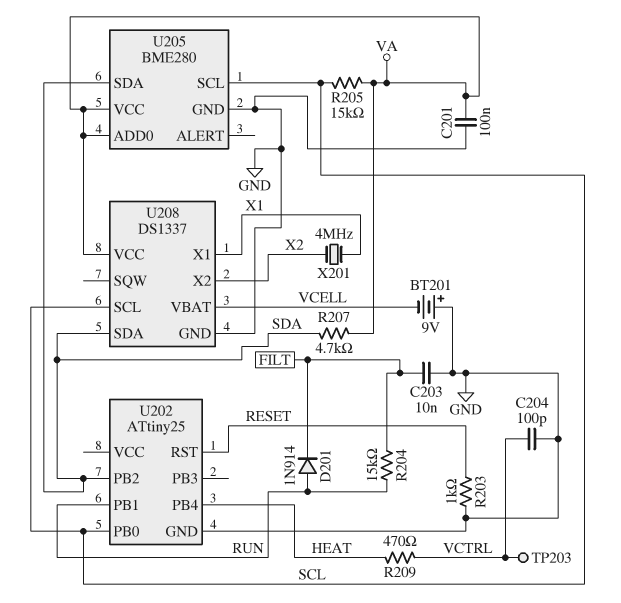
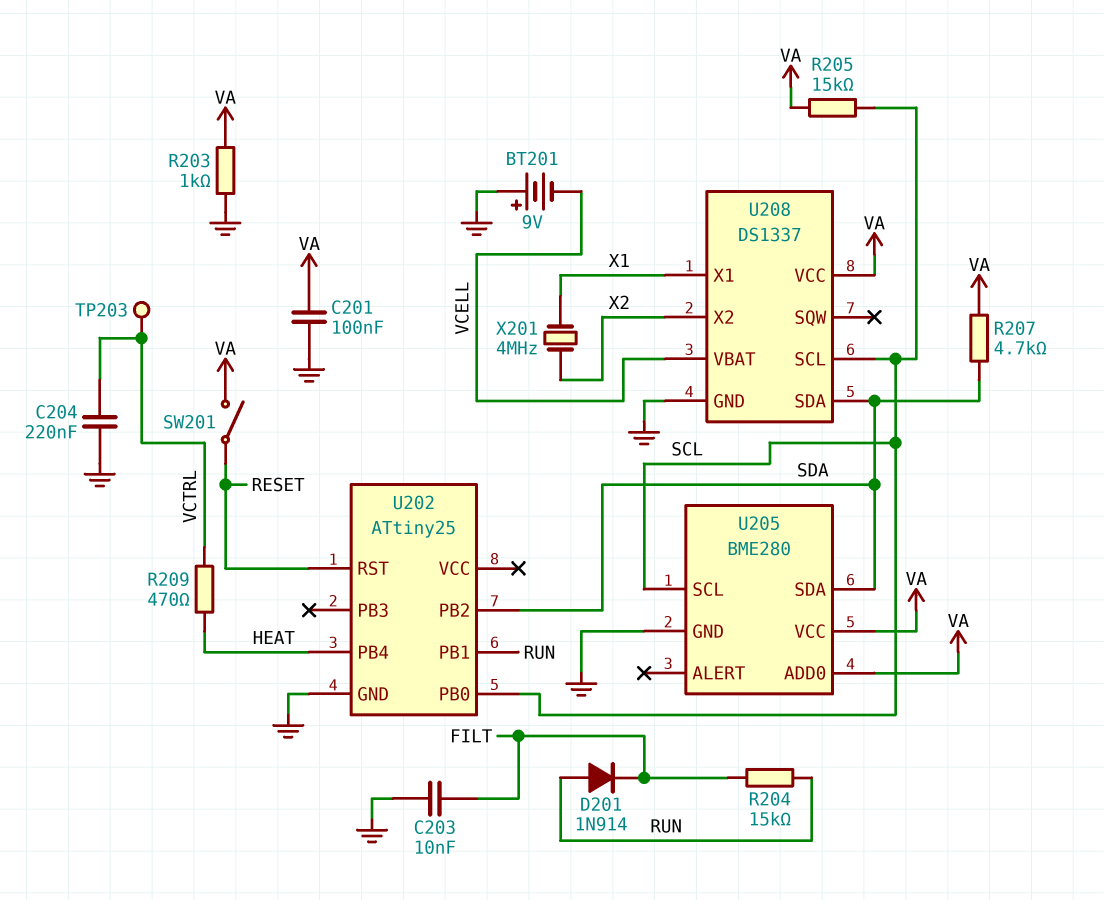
C204: 100pF (GND, VCTRL) -> 220nF (GND, VCTRL)
R203: 1k (GND, RESET) -> 1k (GND, VA)
SW201: none -> switch (RESET, VA)

